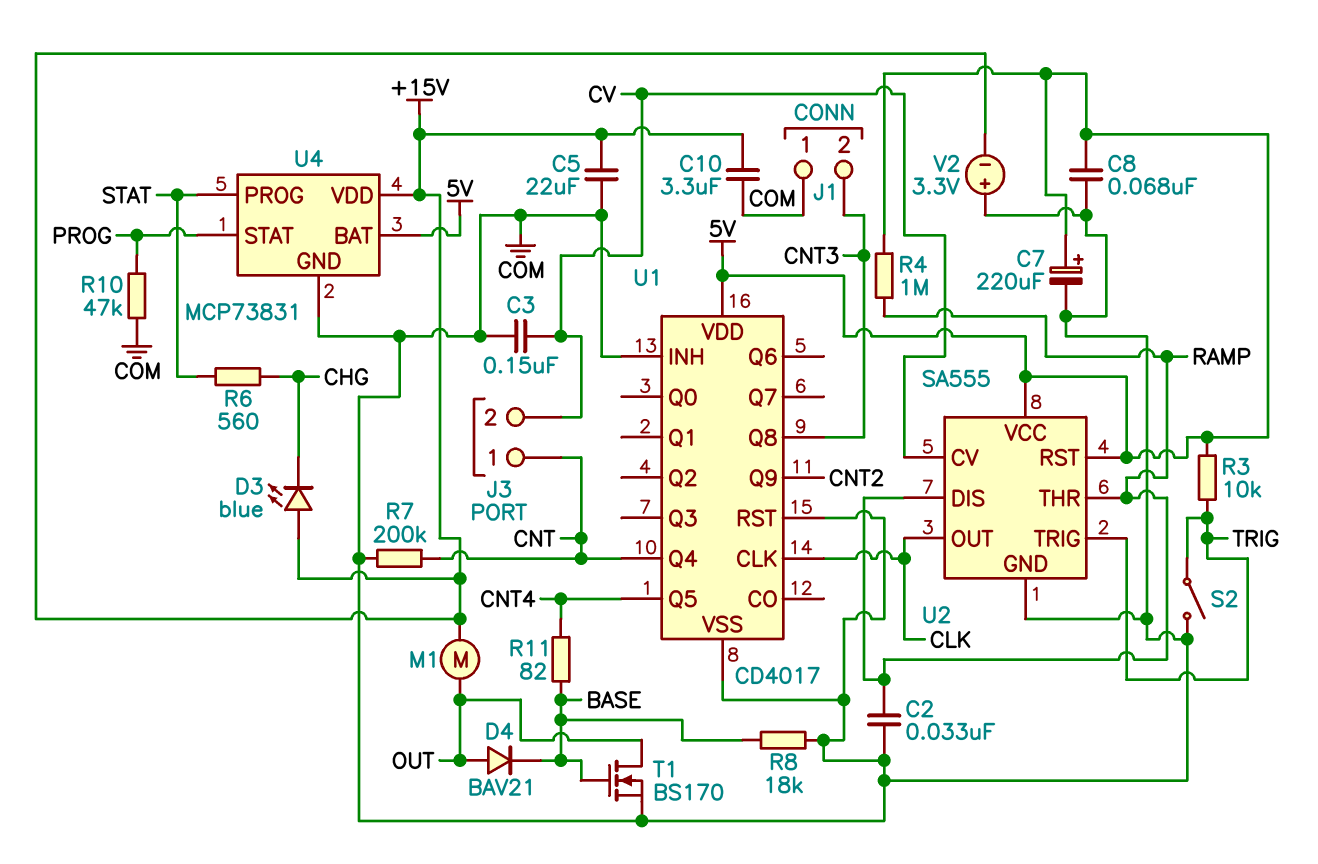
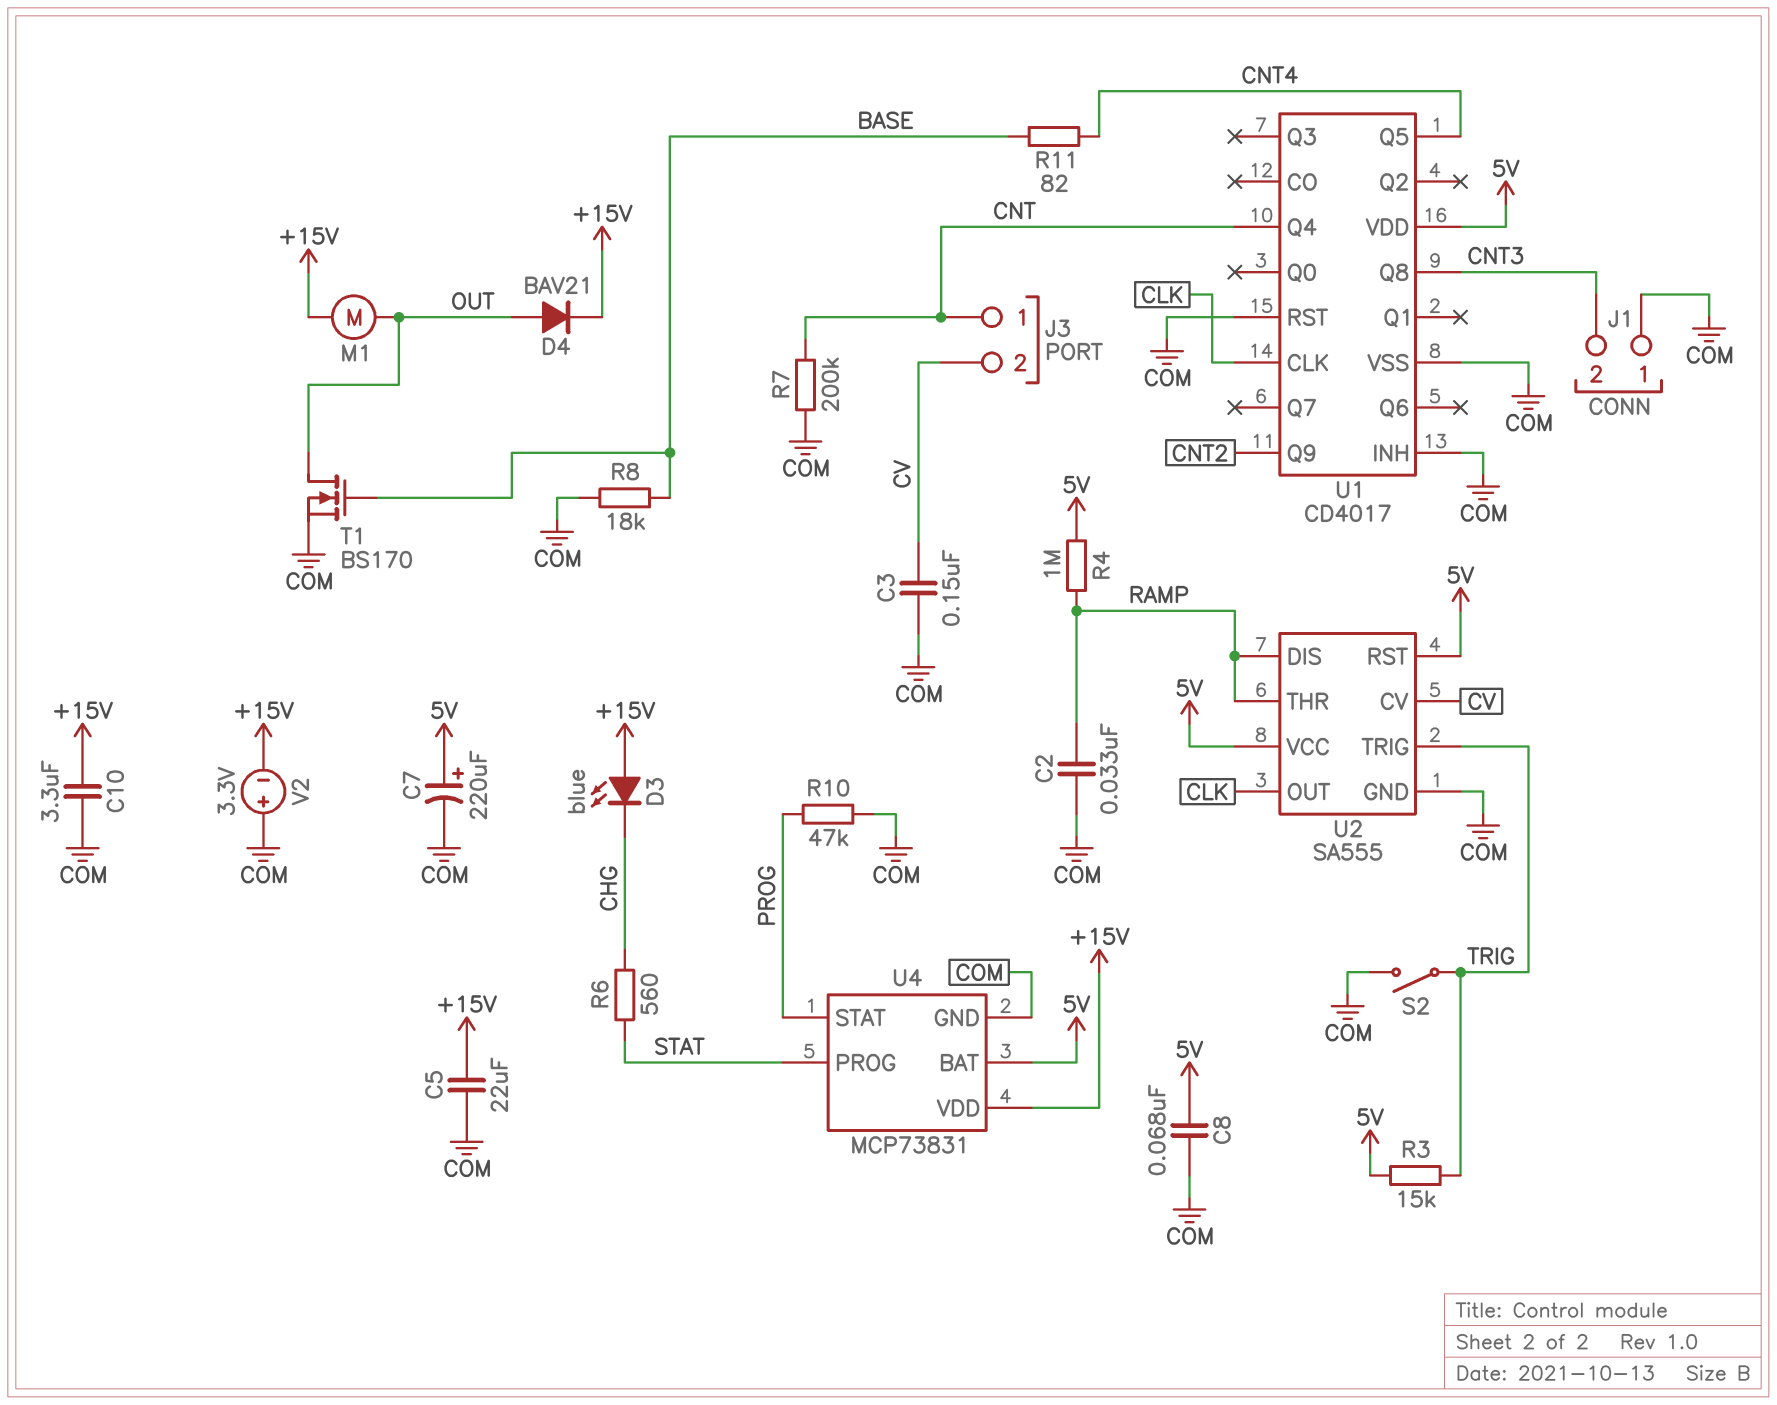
D4: diode BAV21 (A OUT, K BASE) -> diode BAV21 (A OUT, K +15V)
R3: 10k (5V, TRIG) -> 15k (5V, TRIG)

